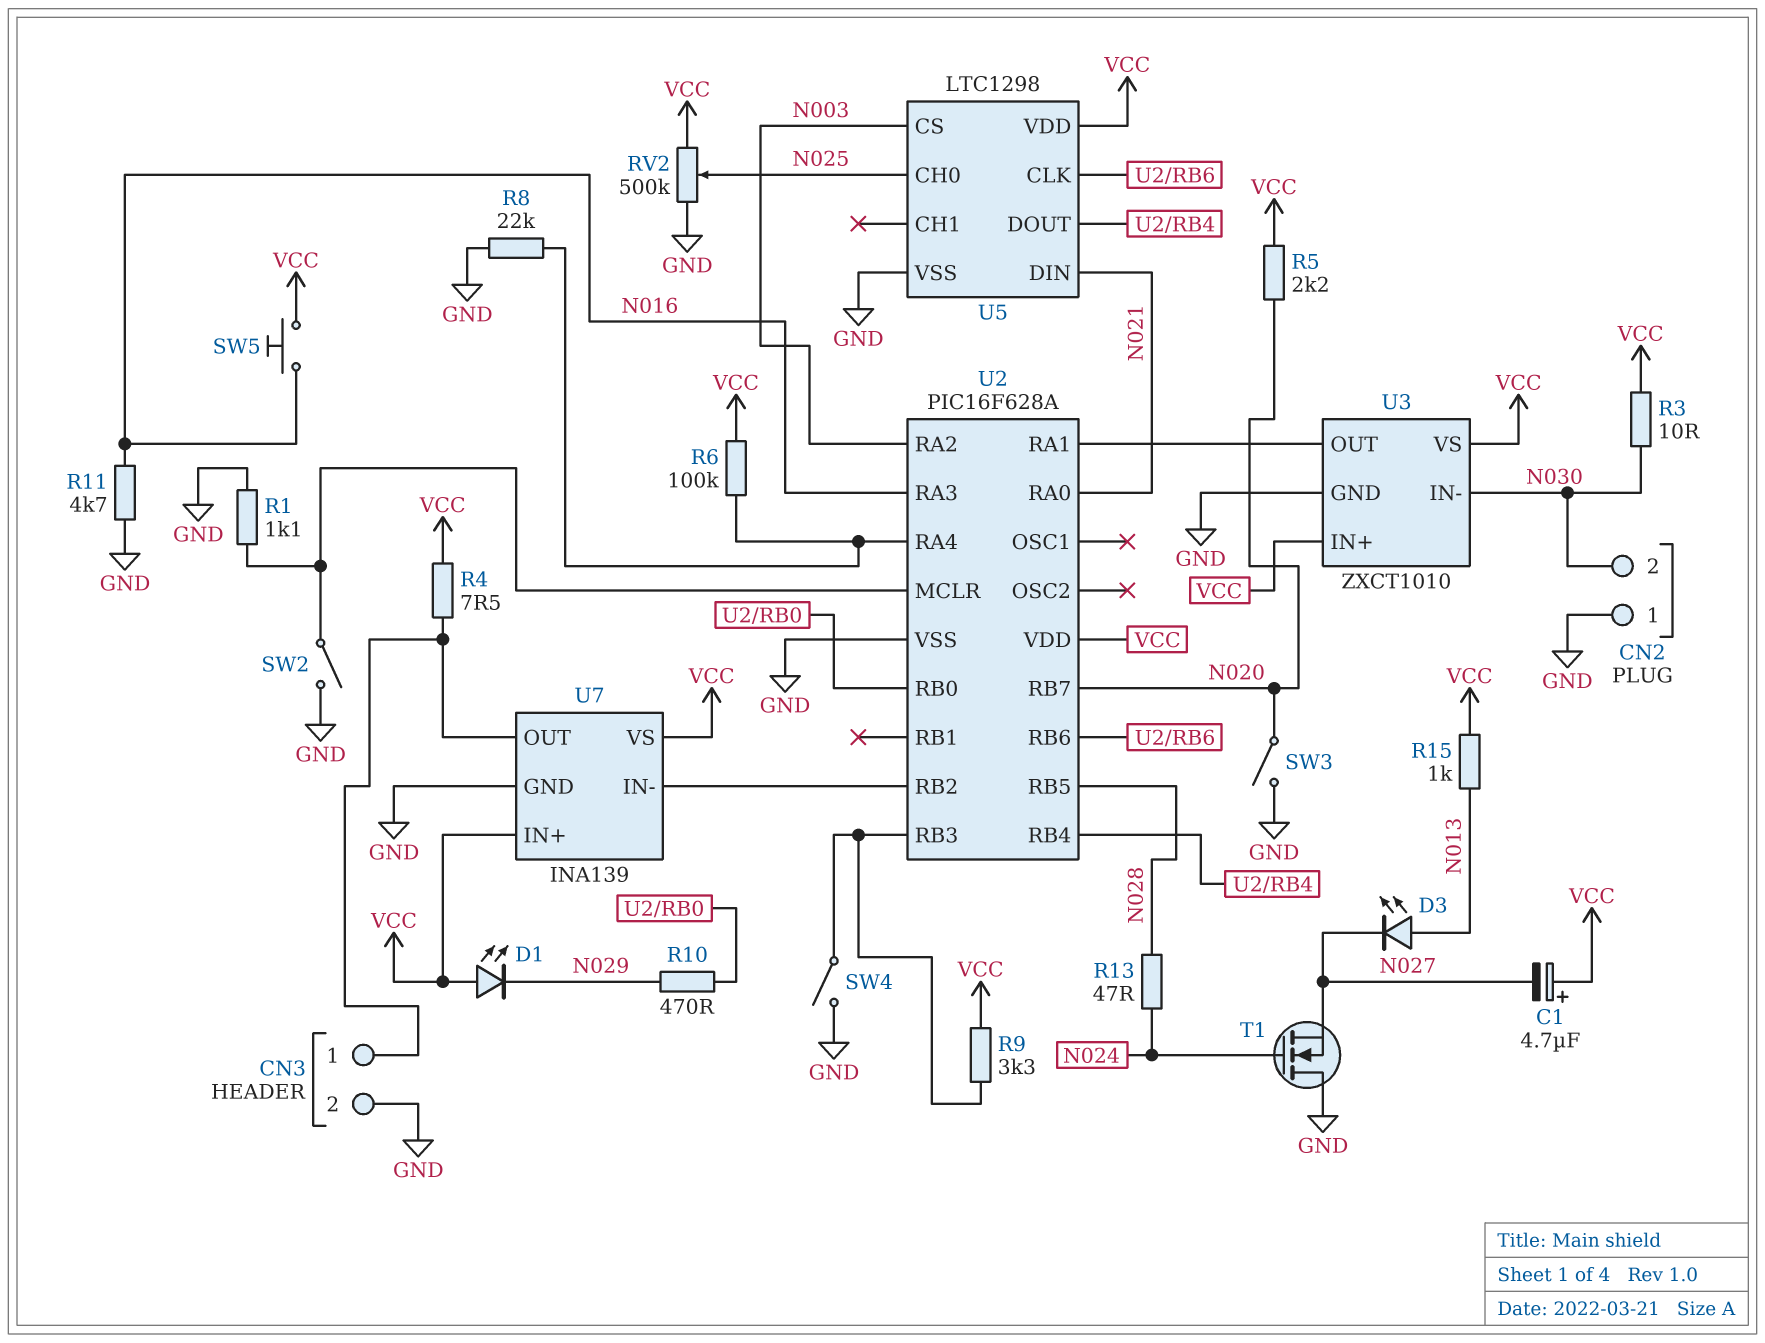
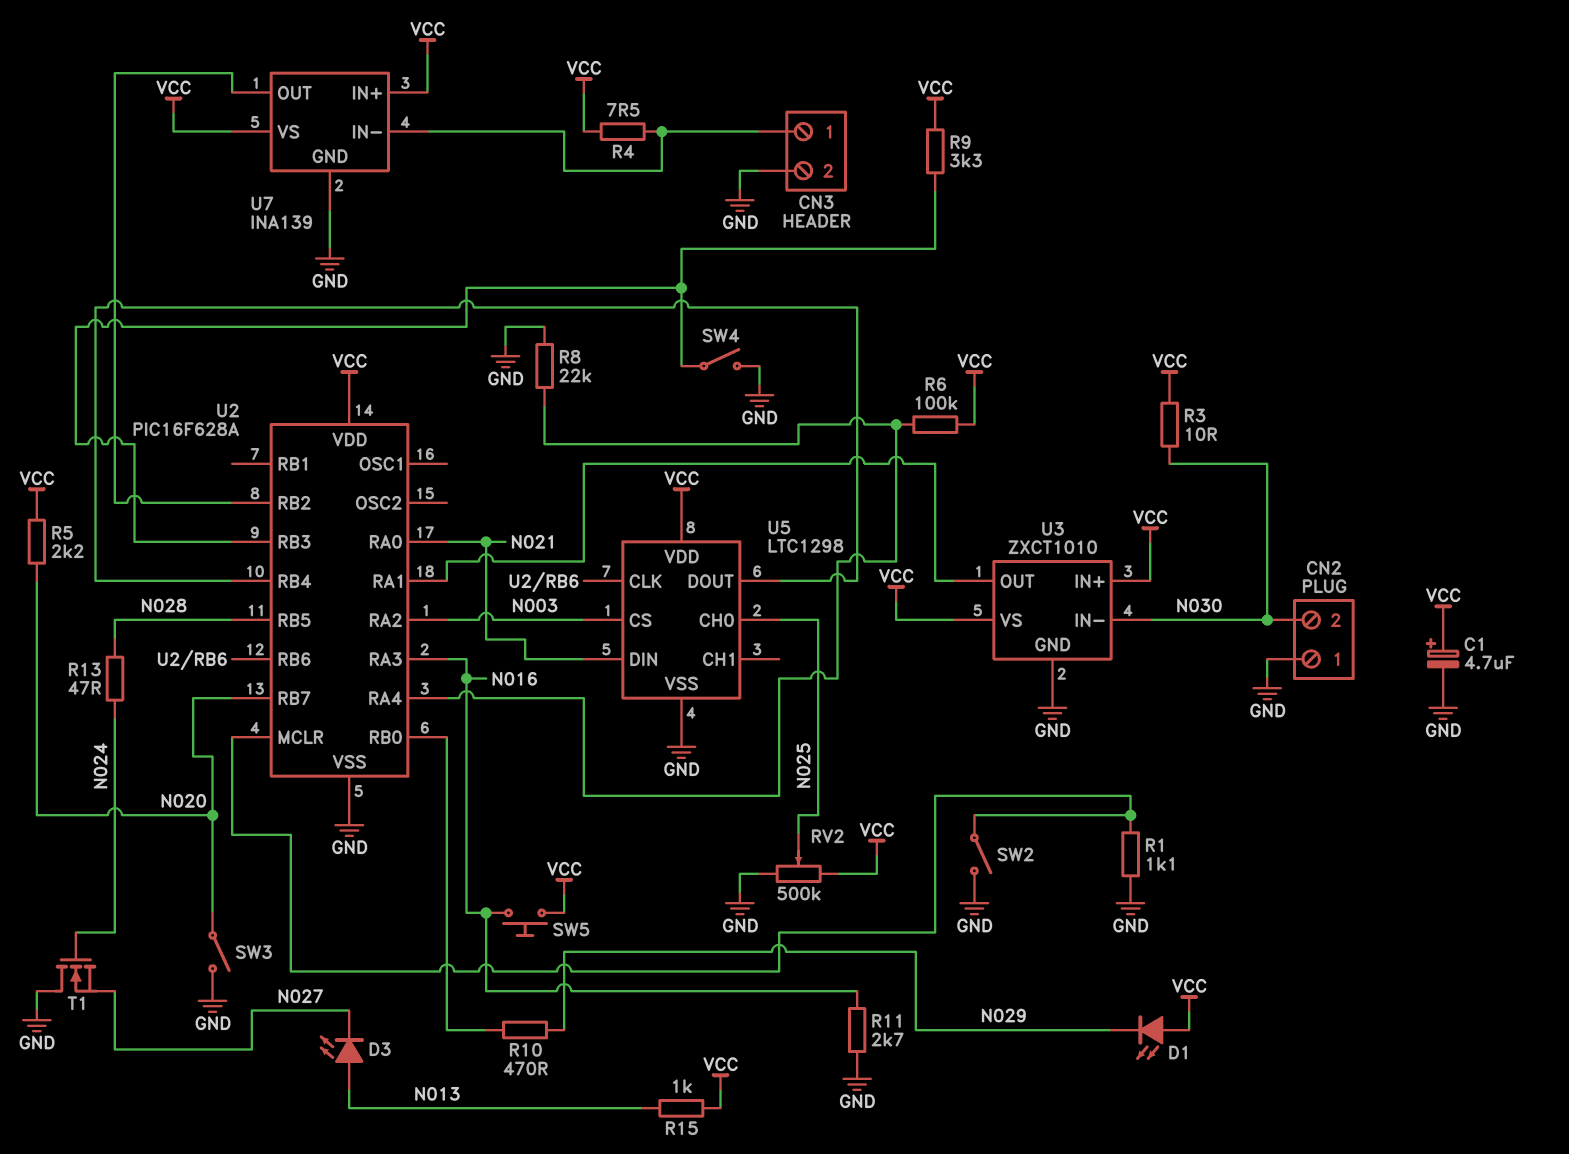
C1: 4.7uF (plus VCC, minus N027) -> 4.7uF (plus VCC, minus GND)
R11: 4.7k (GND, N016) -> 2.7k (GND, N016)
U7 pin IN-: U2/RB2 -> CN3/1
U7 pin OUT: CN3/1 -> U2/RB2

